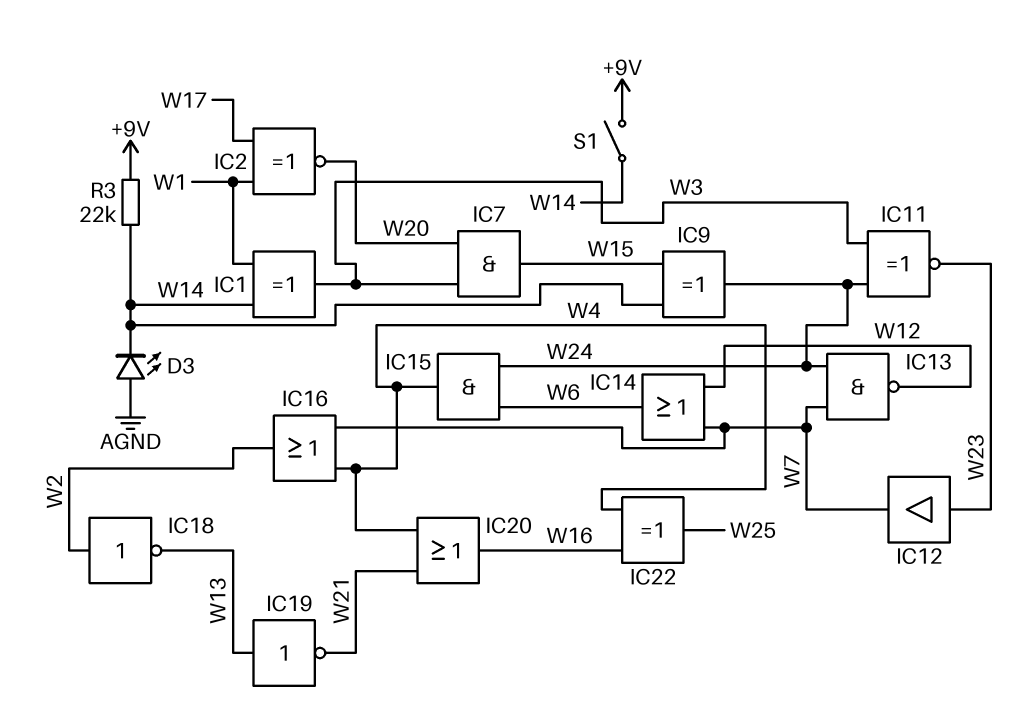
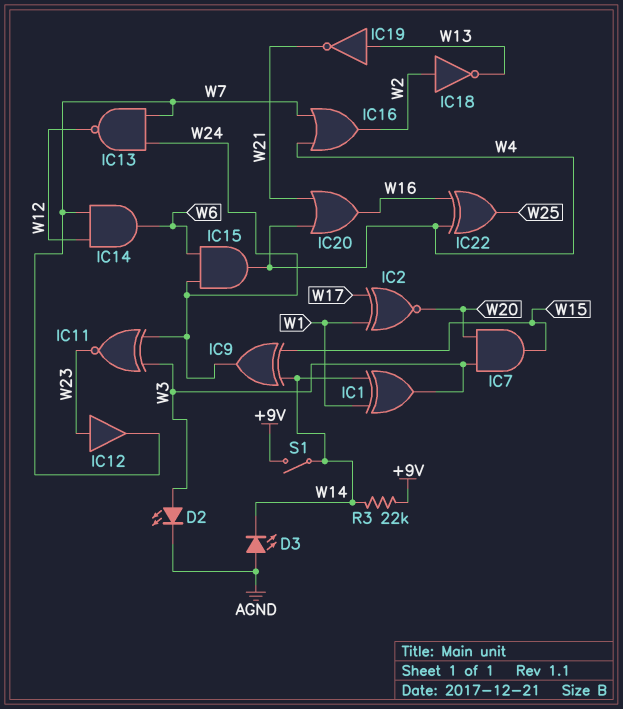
D2: none -> LED (A W3, K AGND)
IC14: OR (in W7, in W12, out W6) -> AND (in W7, in W12, out W6)

